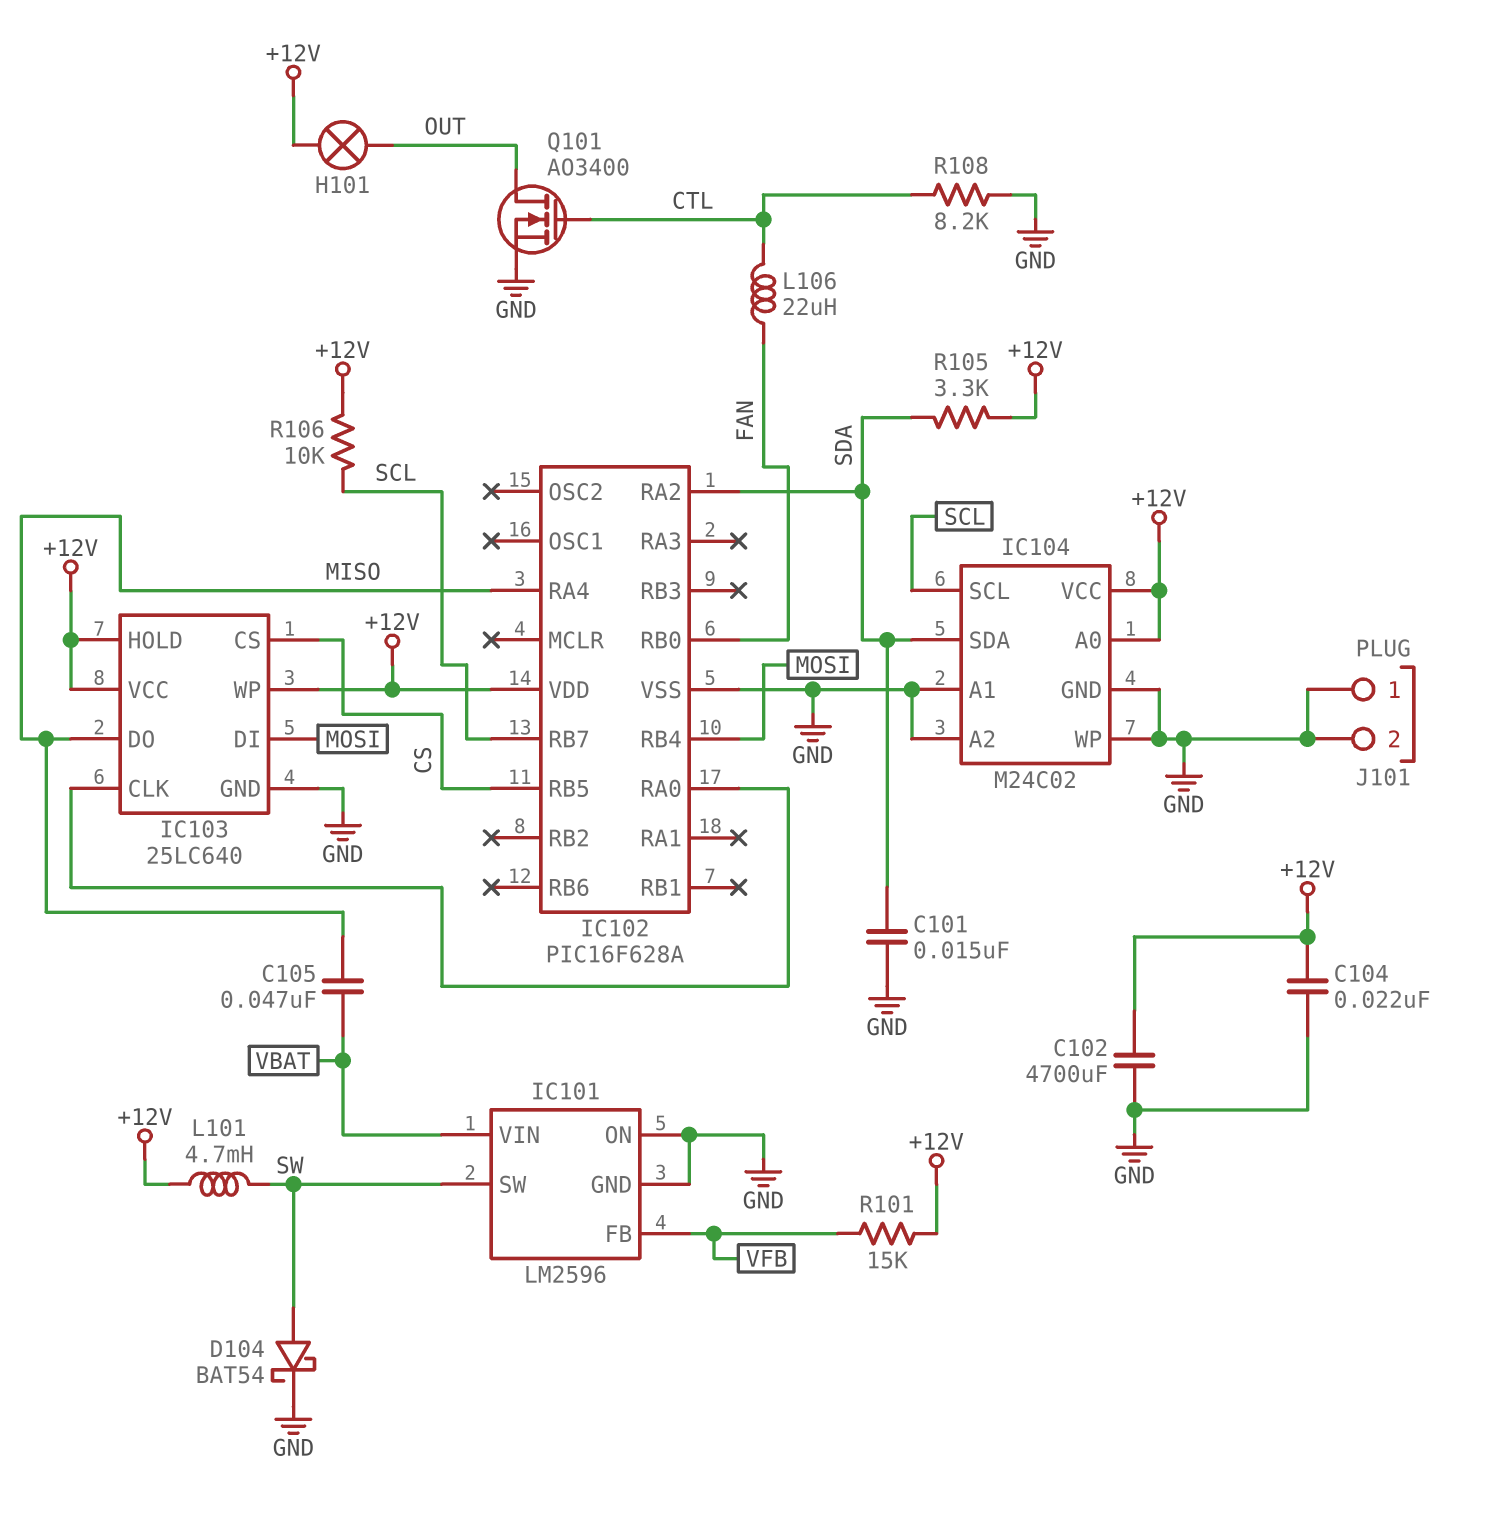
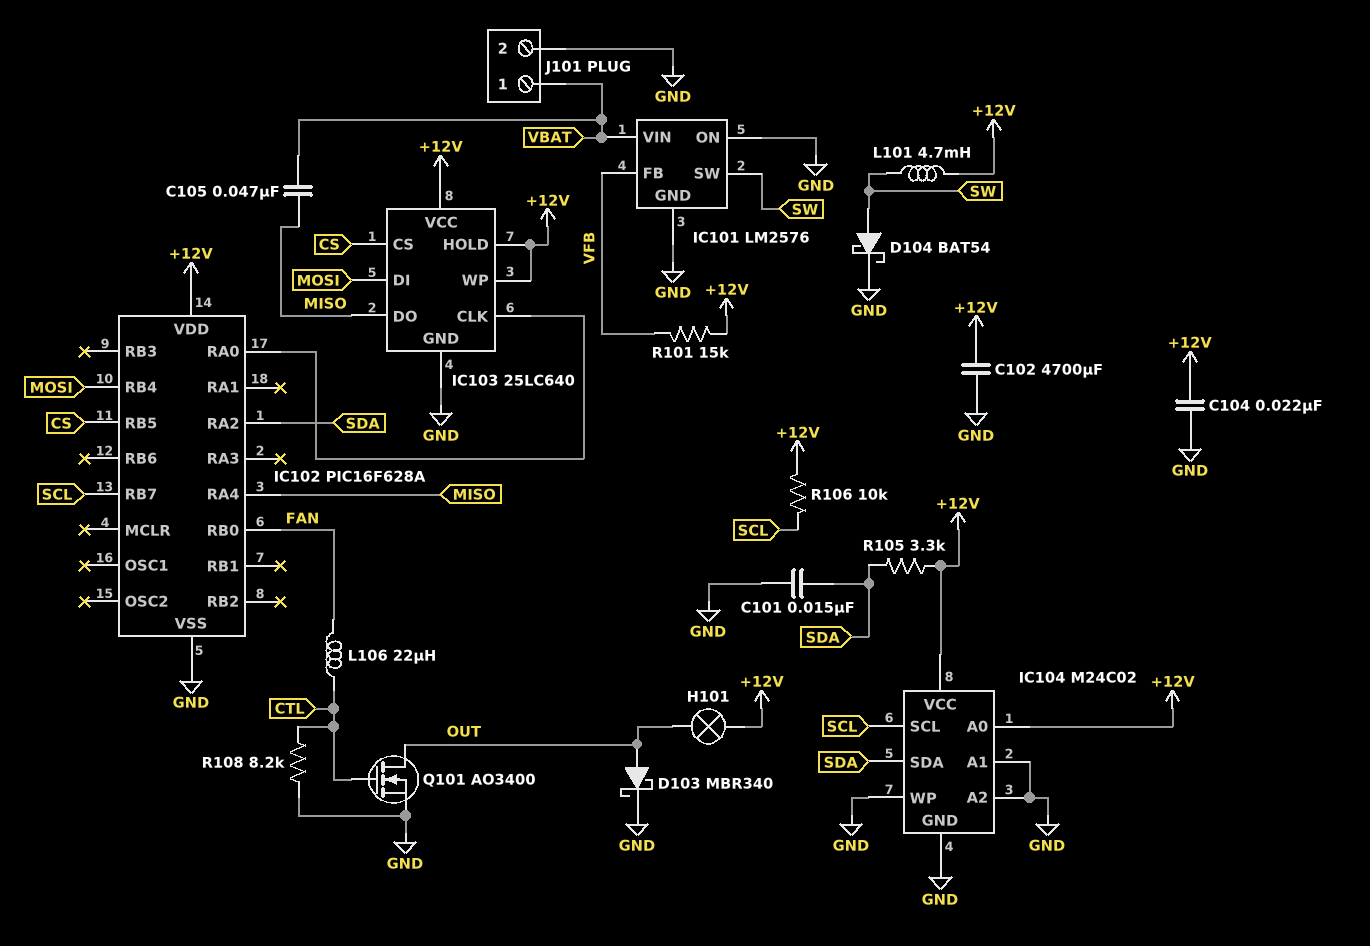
D103: none -> schottky MBR340 (A OUT, K GND)
IC101: LM2596 -> LM2576
J101 pin 1: GND -> VBAT

